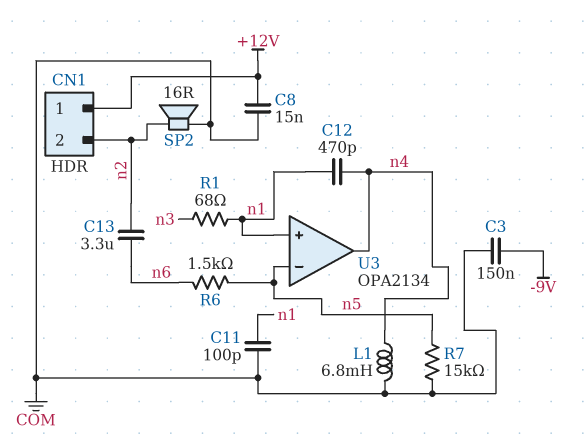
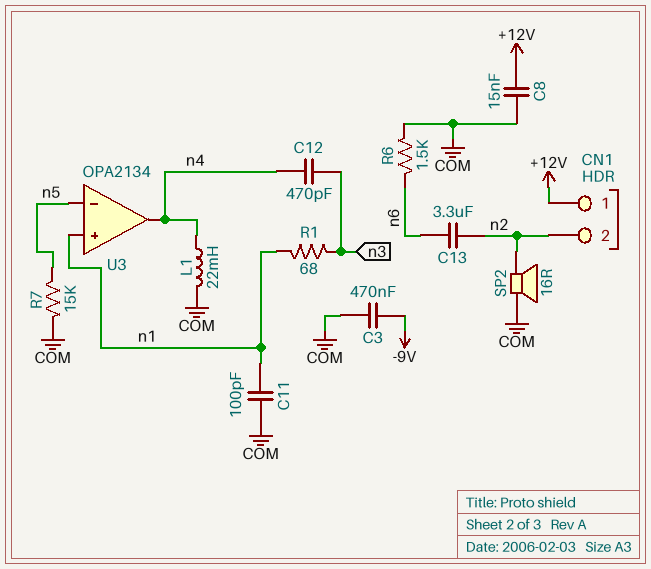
C3: 150nF (-9V, COM) -> 470nF (-9V, COM)
C12: 470pF (n1, n4) -> 470pF (n3, n4)
L1: 6.8mH (COM, n4) -> 22mH (COM, n4)
R6: 1.5k (n5, n6) -> 1.5k (COM, n6)

